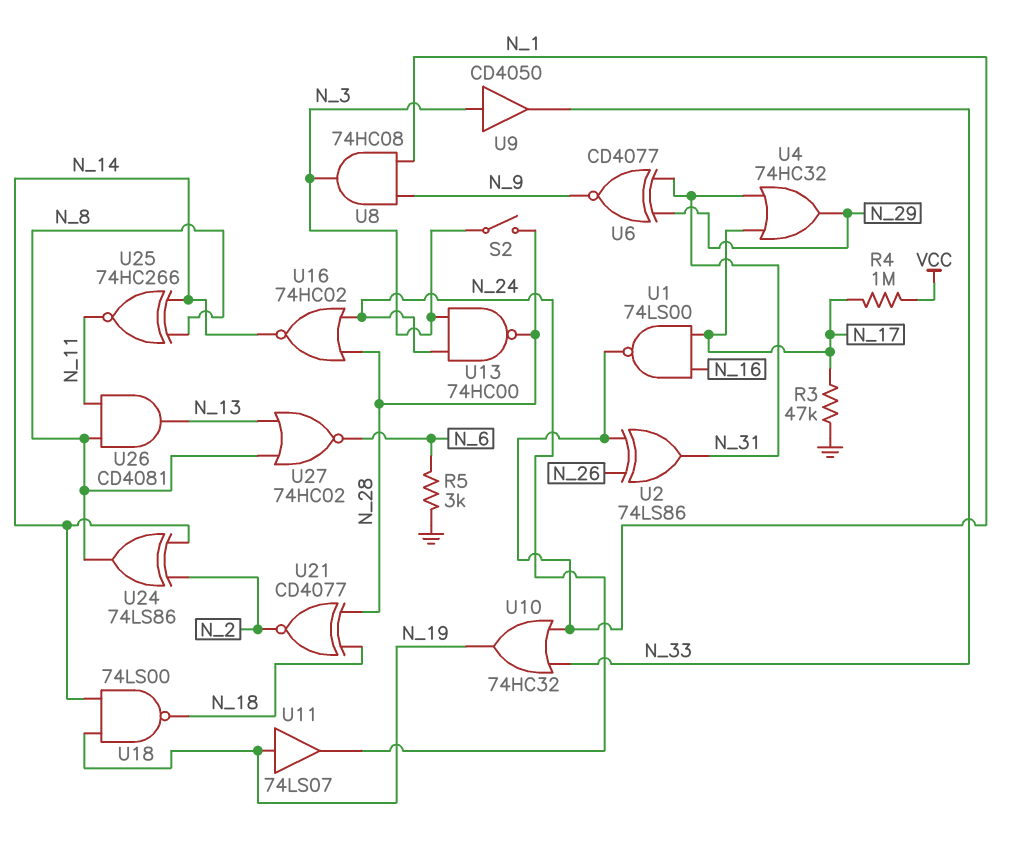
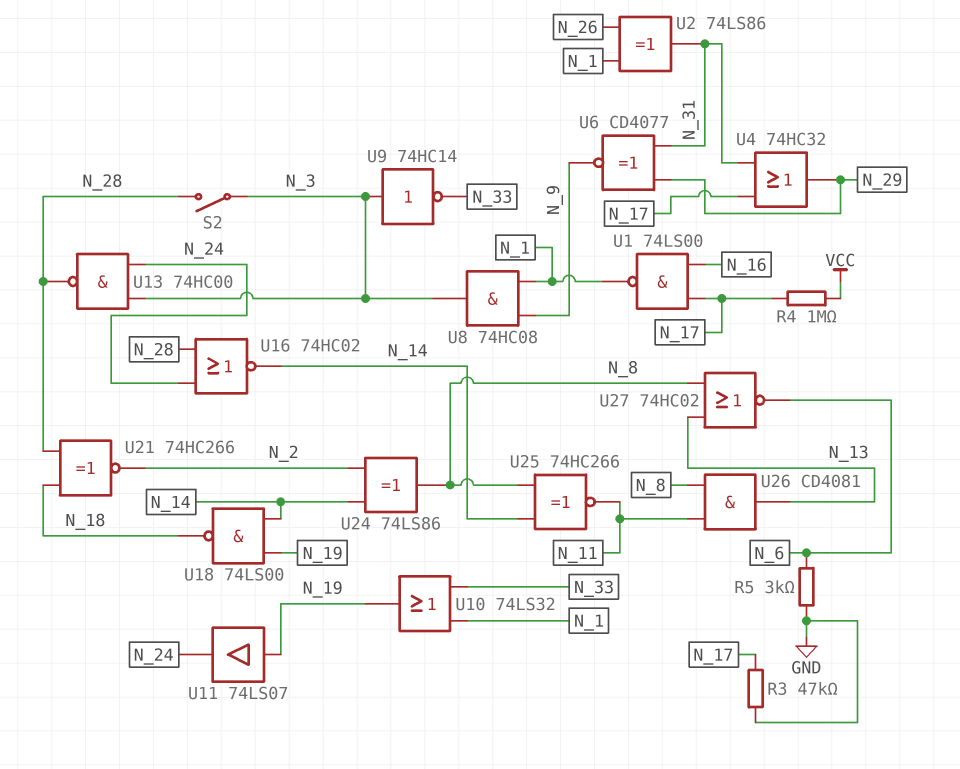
U9: buffer CD4050 (in N_3, out N_33) -> NOT 74HC14 (in N_3, out N_33)
U10: OR 74HC32 (in N_1, in N_33, out N_19) -> OR 74LS32 (in N_1, in N_33, out N_19)
U21: XNOR CD4077 (in N_18, in N_28, out N_2) -> XNOR 74HC266 (in N_18, in N_28, out N_2)

